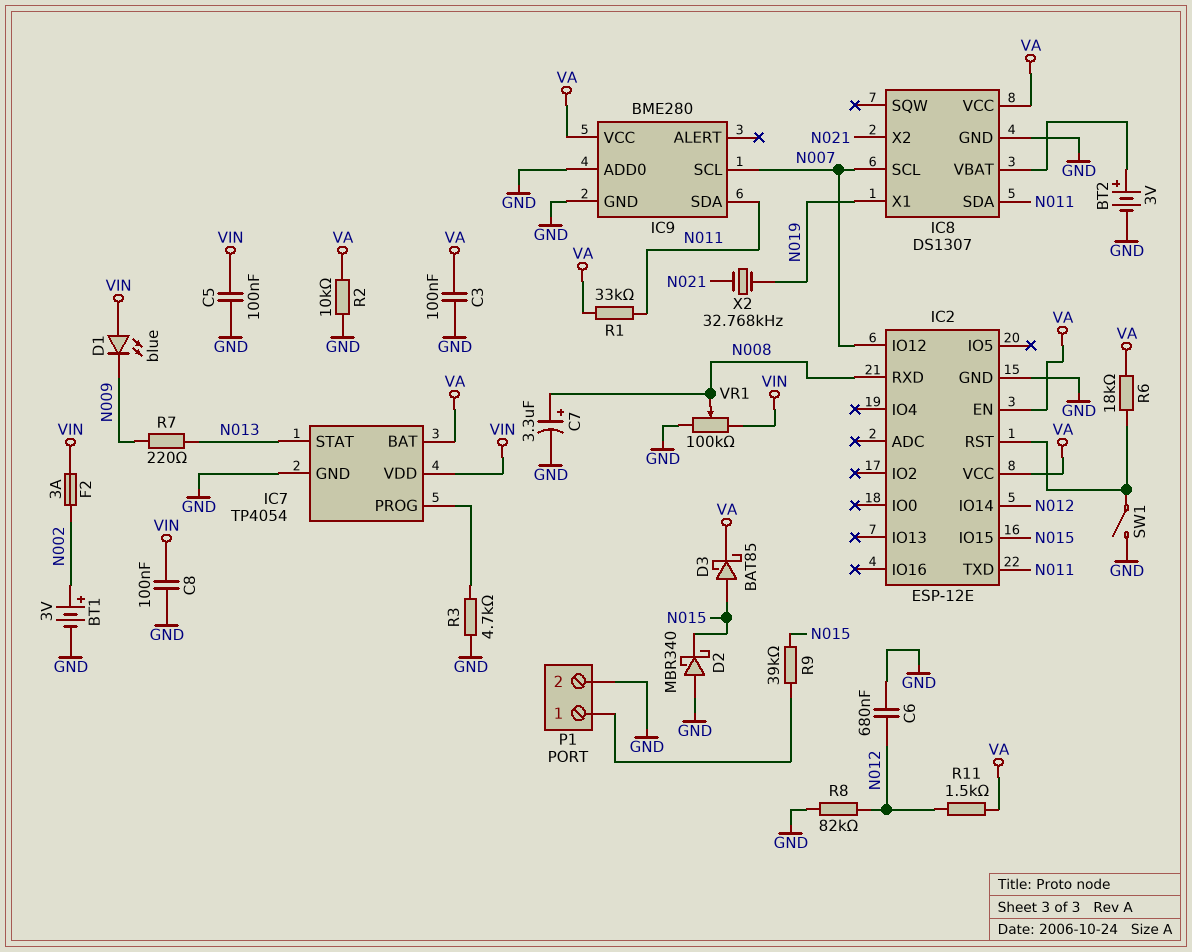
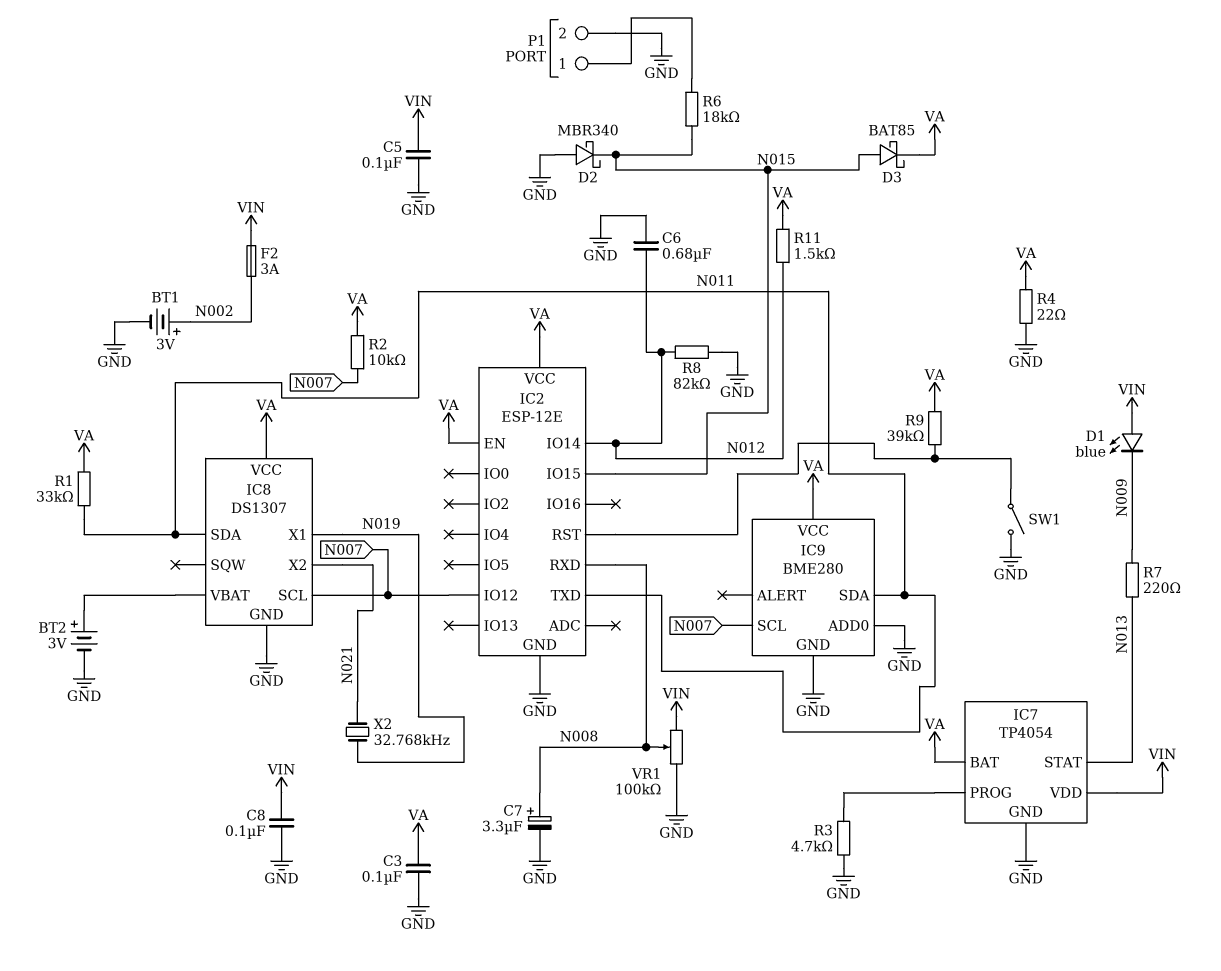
R2: 10k (GND, VA) -> 10k (N007, VA)
R4: none -> 22 (GND, VA)
R6: 18k (IC2/RST, VA) -> 18k (N015, P1/1)
R9: 39k (N015, P1/1) -> 39k (IC2/RST, VA)

